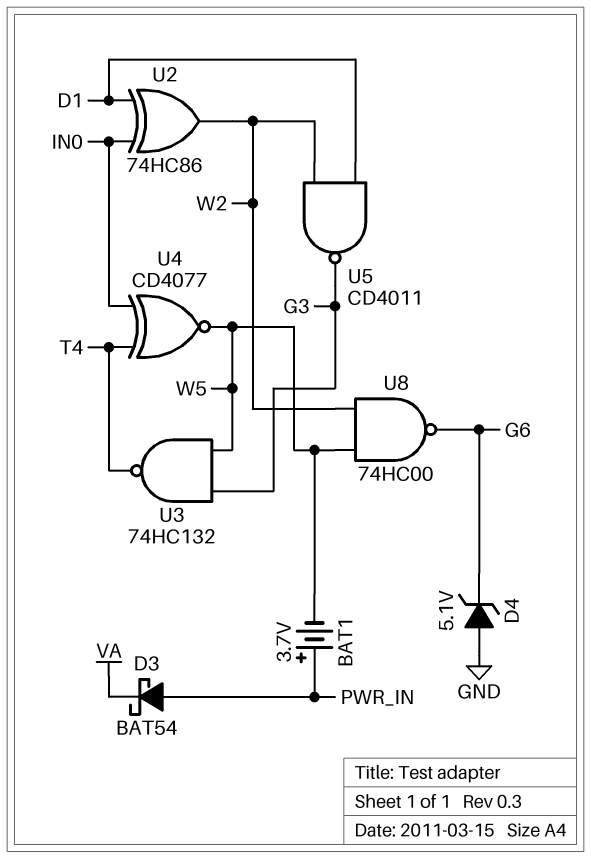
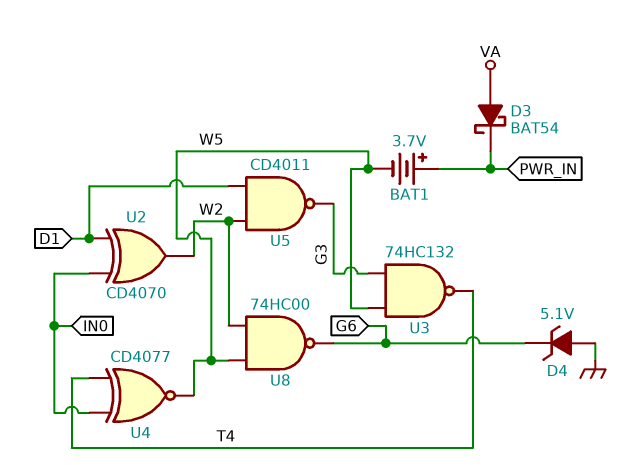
D3: schottky BAT54 (A PWR_IN, K VA) -> schottky BAT54 (A VA, K PWR_IN)
U2: XOR 74HC86 (in D1, in IN0, out W2) -> XOR CD4070 (in D1, in IN0, out W2)

